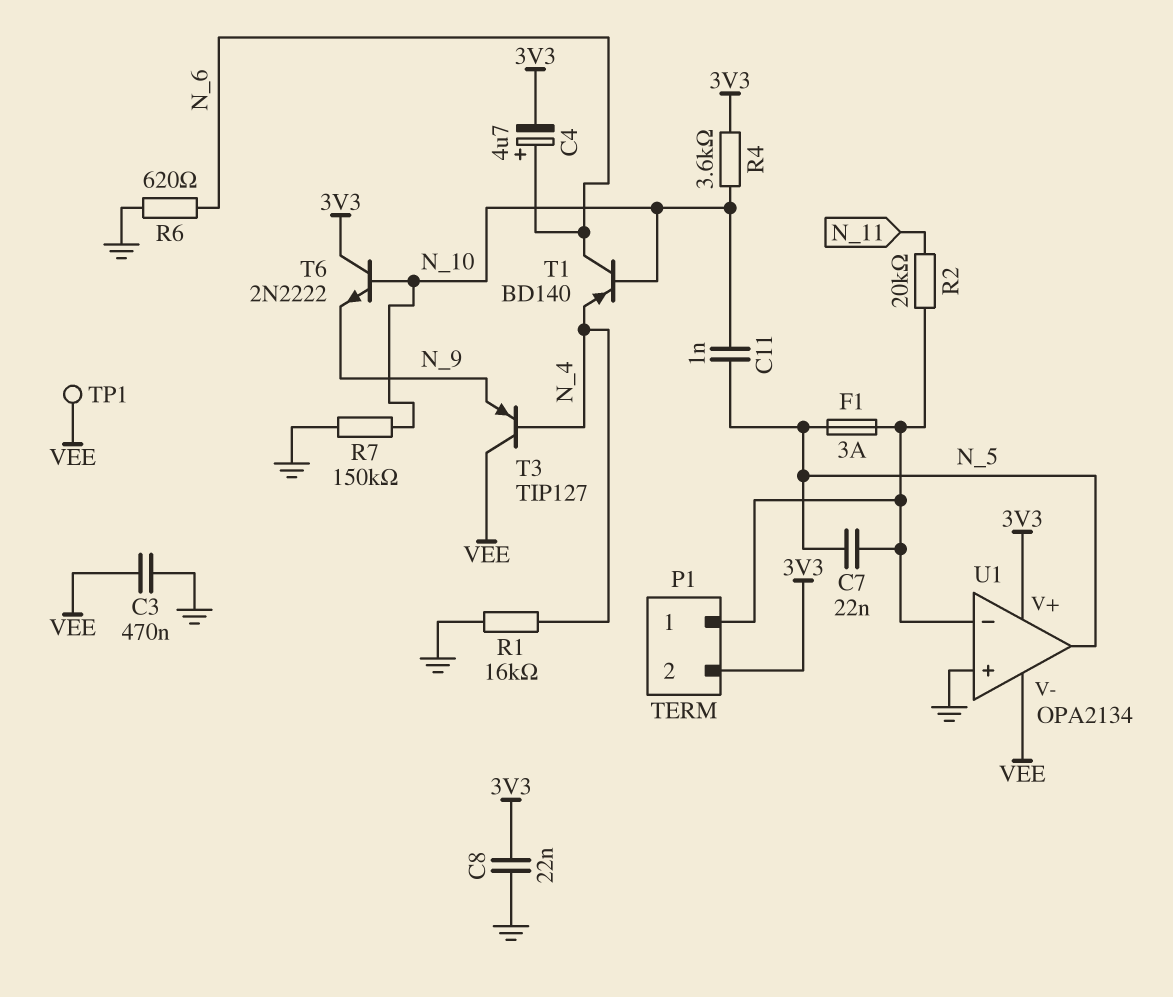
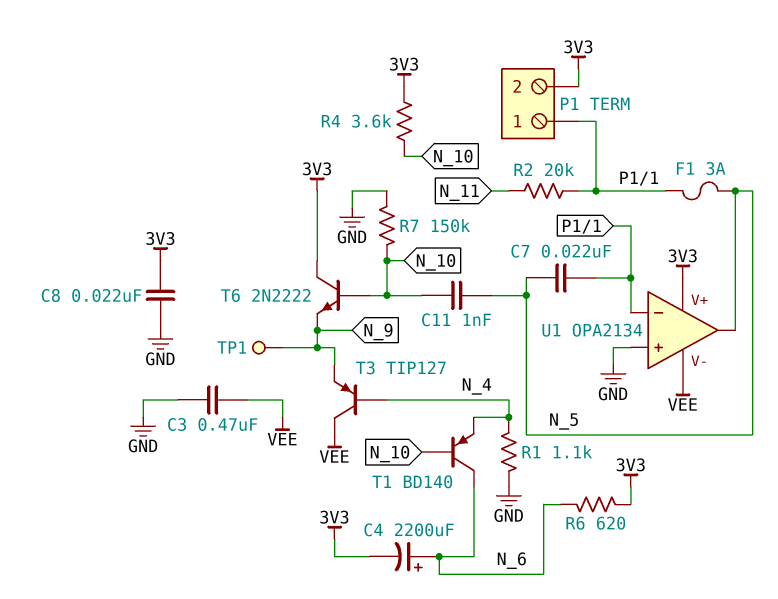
C4: 4.7uF (plus N_6, minus 3V3) -> 2200uF (plus N_6, minus 3V3)
R1: 16k (GND, N_4) -> 1.1k (GND, N_4)
R6: 620 (GND, N_6) -> 620 (3V3, N_6)
TP1: test point (VEE) -> test point (N_9)

